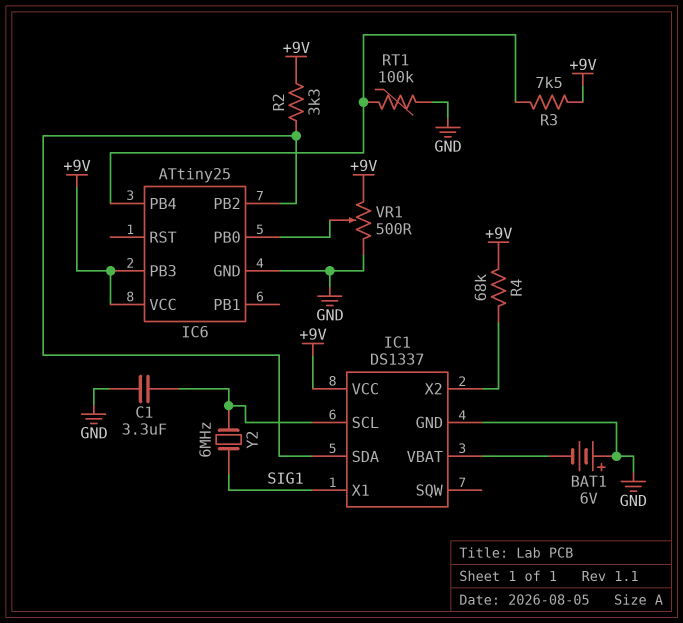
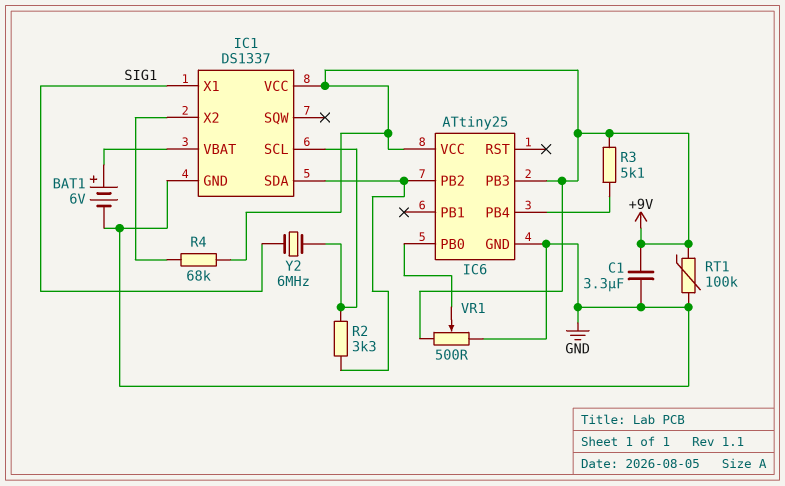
BAT1: 6V (plus GND, minus IC1/VBAT) -> 6V (plus IC1/VBAT, minus GND)
C1: 3.3uF (GND, IC1/SCL) -> 3.3uF (+9V, GND)
R2: 3.3k (+9V, IC1/SDA) -> 3.3k (IC1/SCL, IC1/SDA)
R3: 7.5k (+9V, IC6/PB4) -> 5.1k (+9V, IC6/PB4)
RT1: 100k (GND, IC6/PB4) -> 100k (+9V, GND)

